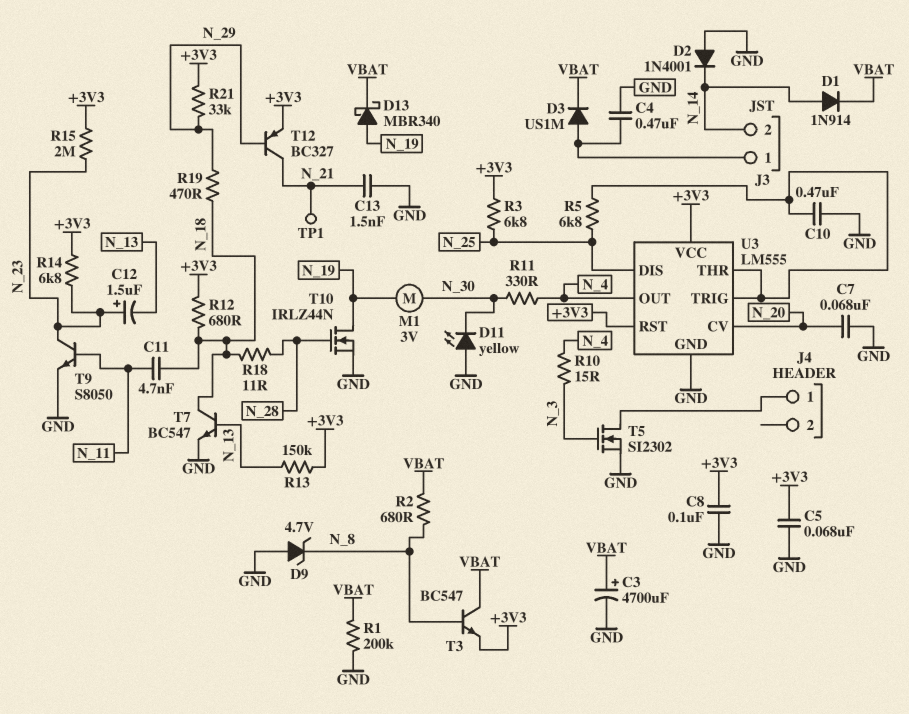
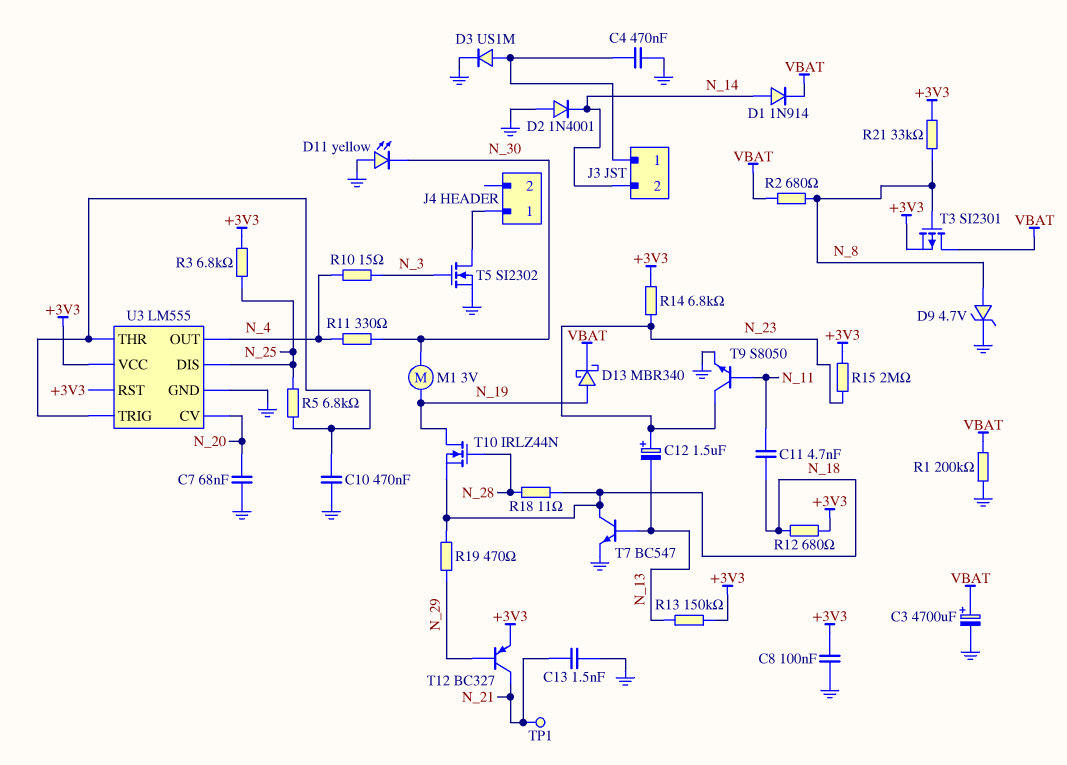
C5: 68nF (+3V3, GND) -> none
D3: diode US1M (A J3/1, K VBAT) -> diode US1M (A J3/1, K GND)
D9: zener 4.7V (A GND, K N_8) -> zener 4.7V (A N_8, K GND)
R21: 33k (+3V3, N_29) -> 33k (+3V3, N_8)
T3: NPN BC547 (B N_8, C VBAT, E +3V3) -> PMOS SI2301 (G N_8, D VBAT, S +3V3)
T10: NMOS IRLZ44N (G N_28, D N_19, S GND) -> NMOS IRLZ44N (G N_28, D N_19, S N_18)

